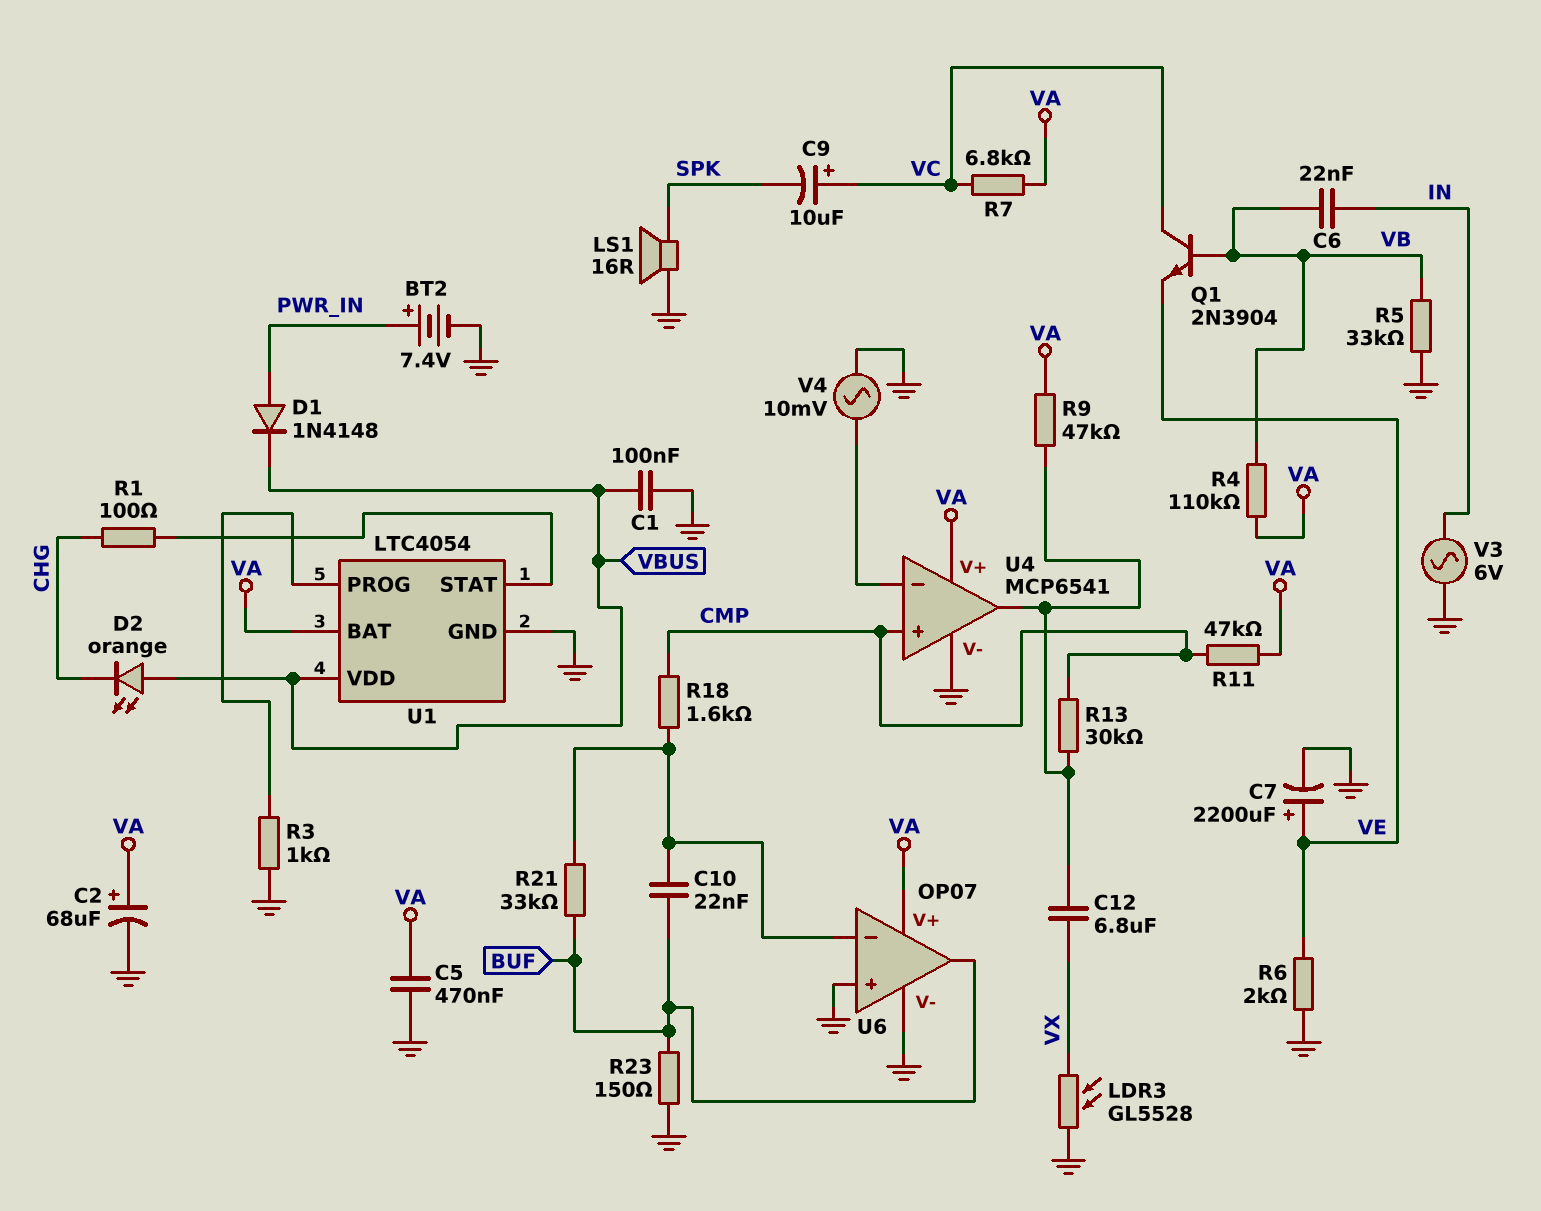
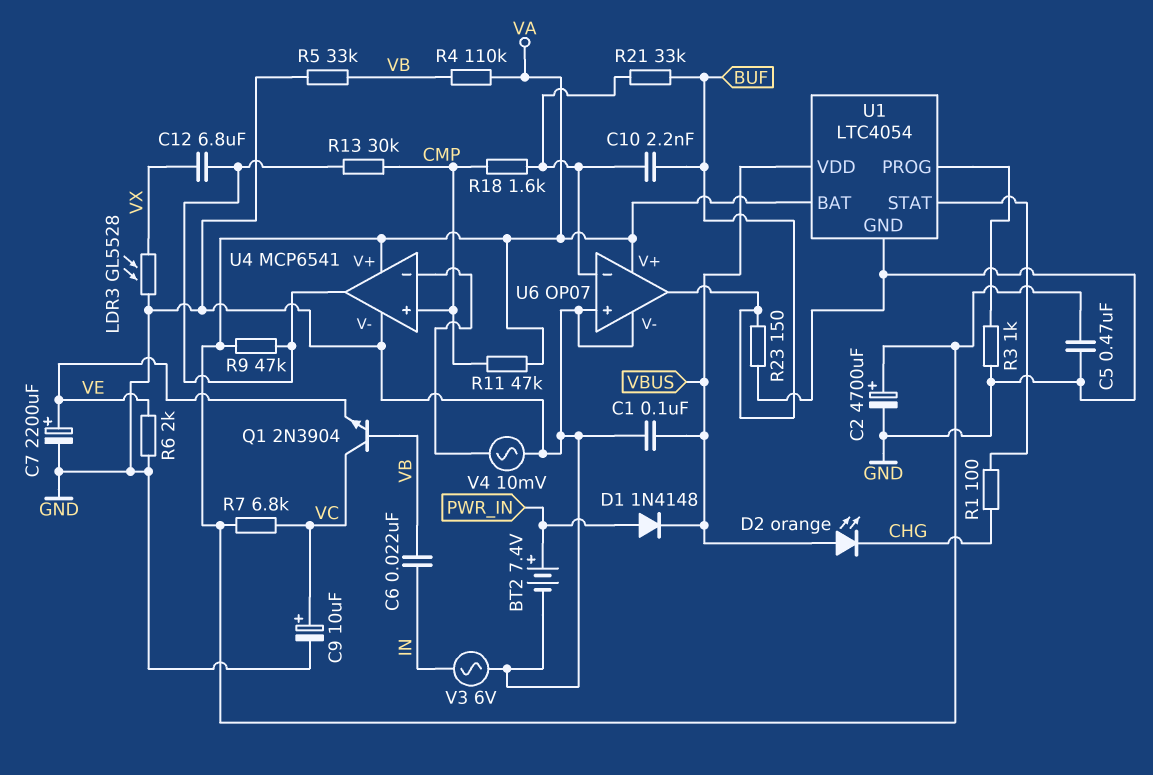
C2: 68uF (plus VA, minus GND) -> 4700uF (plus VA, minus GND)
C9: 10uF (plus VC, minus SPK) -> 10uF (plus VC, minus GND)
C10: 22nF (BUF, U6/in-) -> 2.2nF (BUF, U6/in-)
LS1: speaker 16R (GND, SPK) -> none

